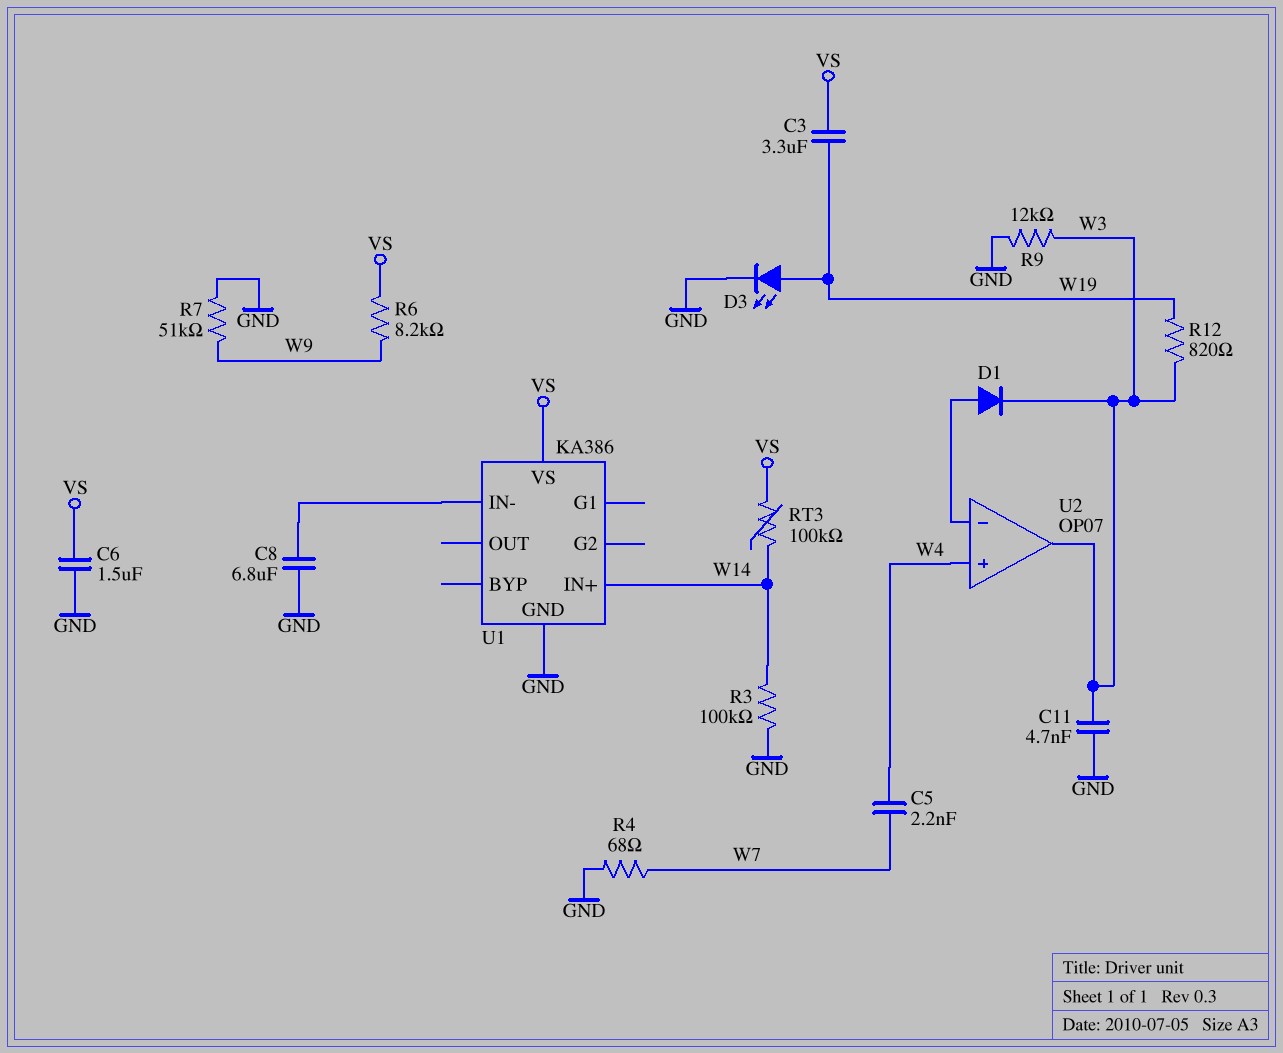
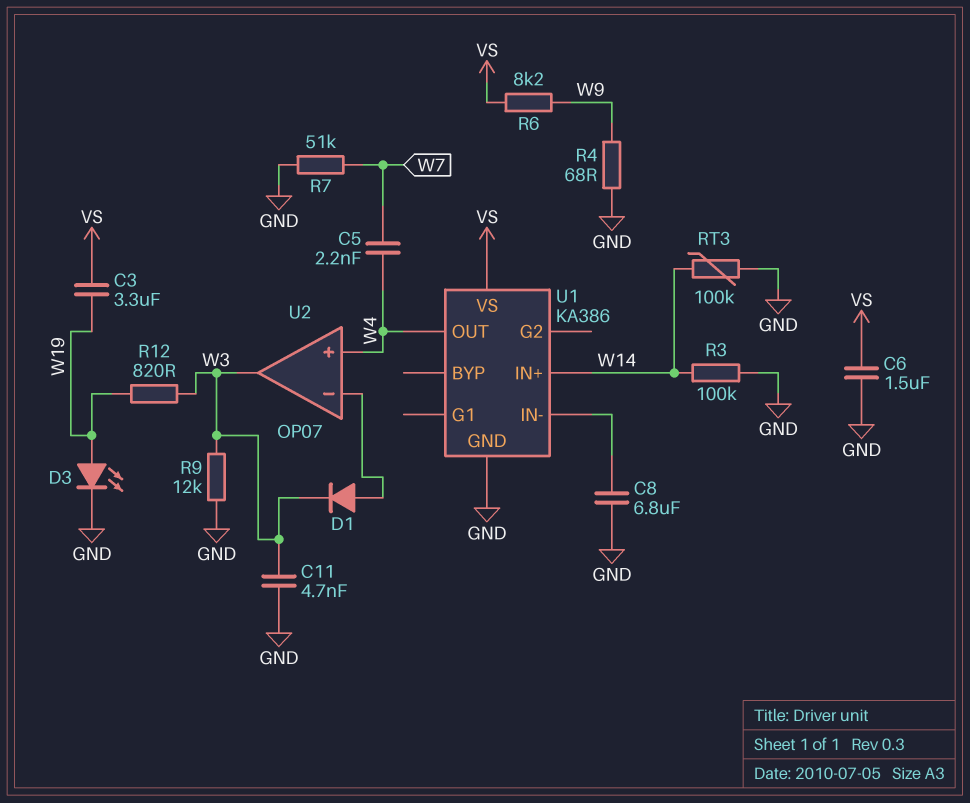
R4: 68 (GND, W7) -> 68 (GND, W9)
R7: 51k (GND, W9) -> 51k (GND, W7)
RT3: 100k (VS, W14) -> 100k (GND, W14)
U1 pin OUT: none -> W4

